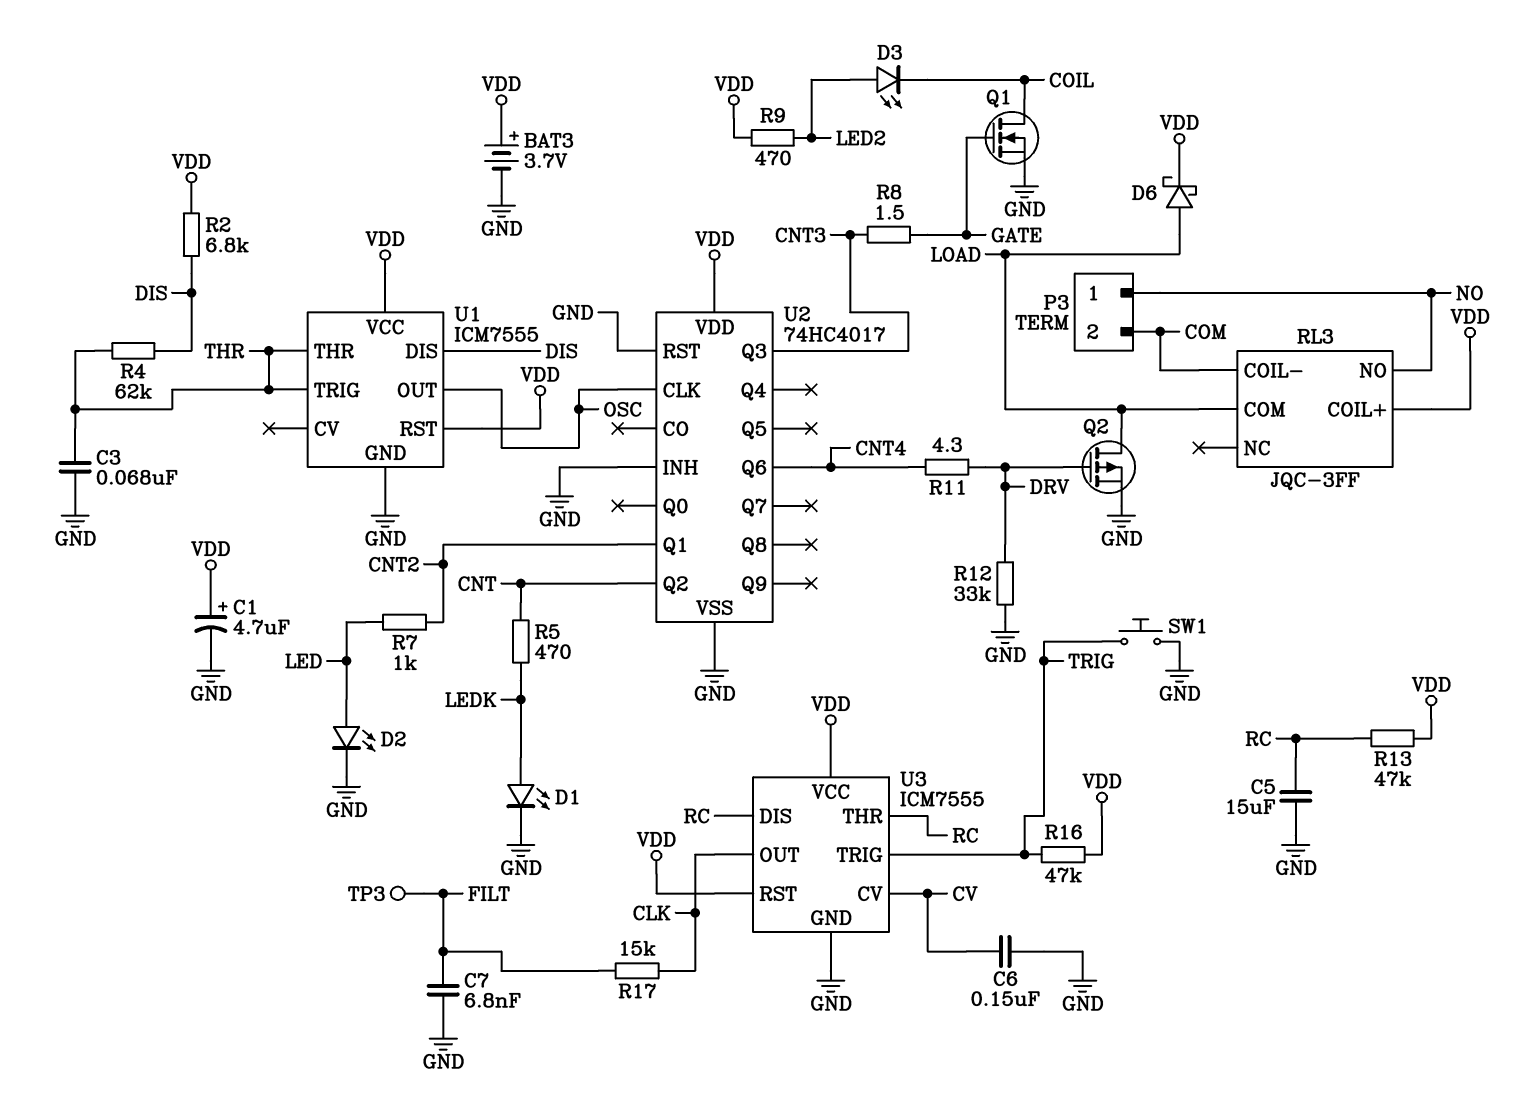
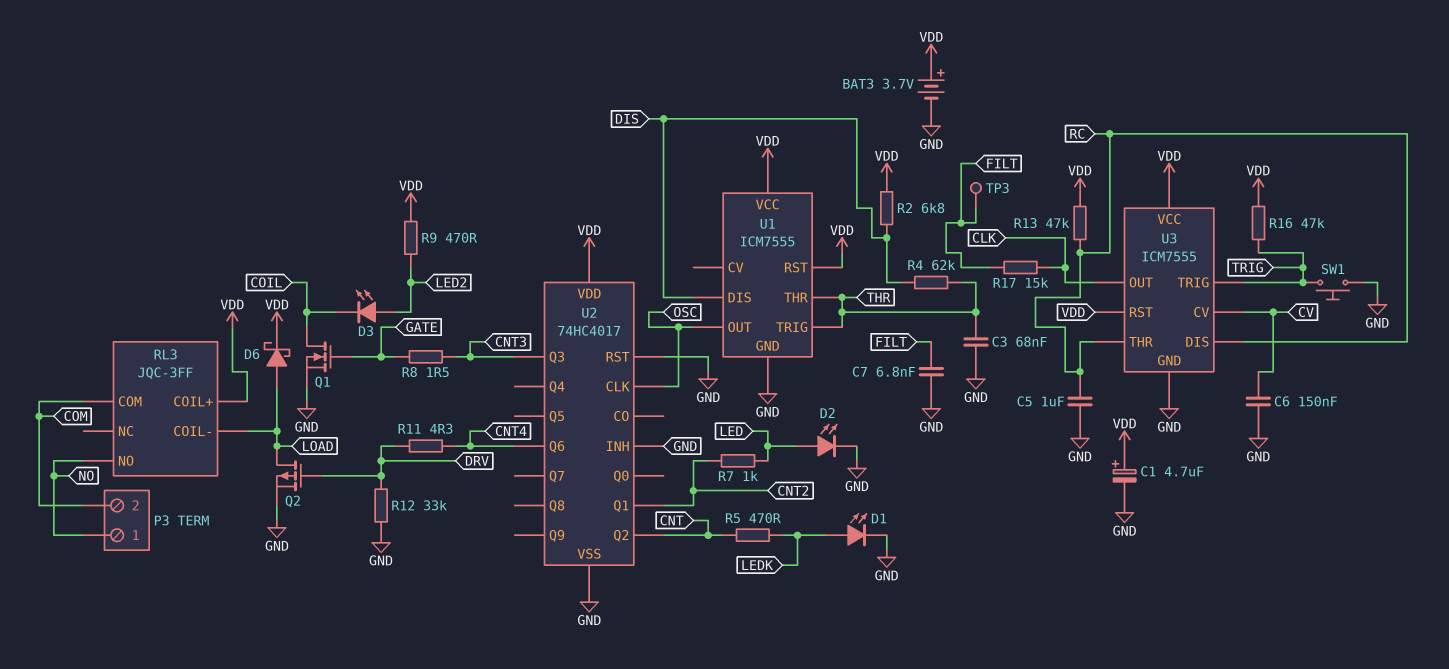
C5: 15uF (GND, RC) -> 1uF (GND, RC)
RL3 pin COIL-: COM -> LOAD
RL3 pin COM: LOAD -> COM

